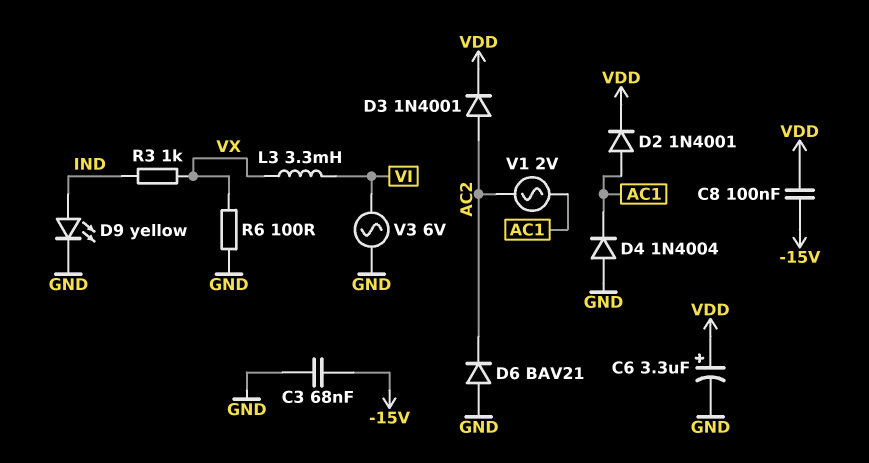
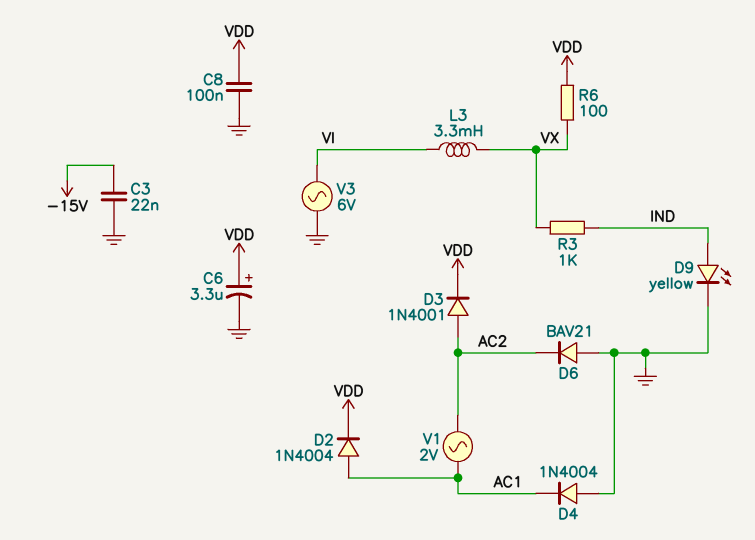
C3: 68nF (-15V, GND) -> 22nF (-15V, GND)
C8: 100nF (-15V, VDD) -> 100nF (GND, VDD)
D2: diode 1N4001 (A AC1, K VDD) -> diode 1N4004 (A AC1, K VDD)
R6: 100 (GND, VX) -> 100 (VDD, VX)

